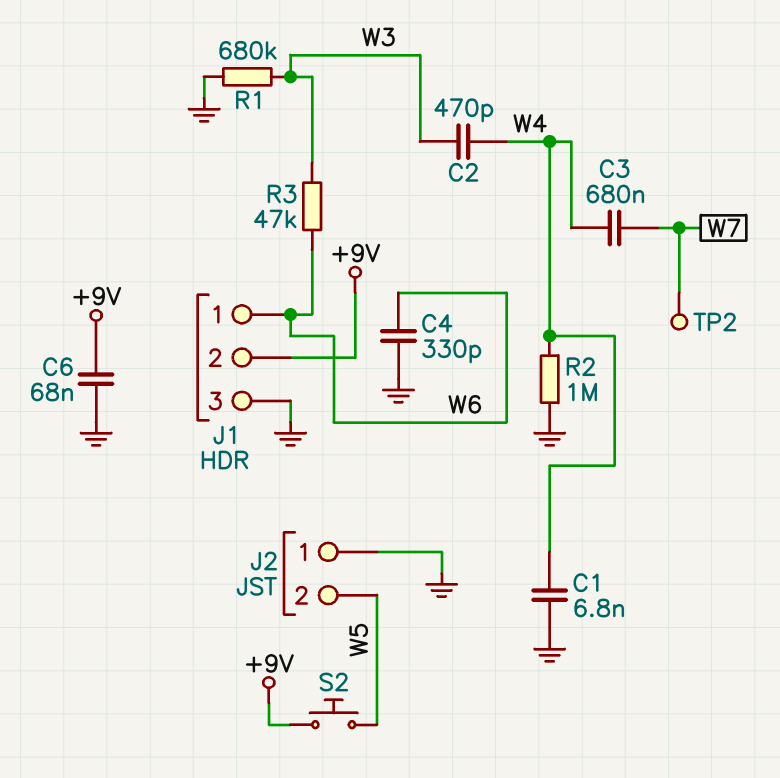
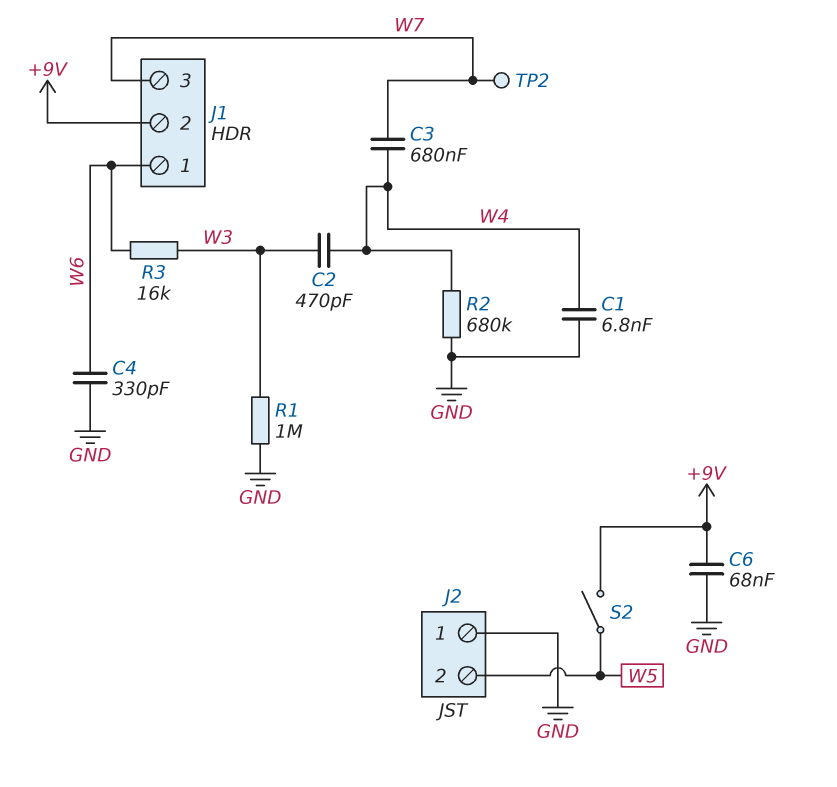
J1 pin 3: GND -> W7
R1: 680k (GND, W3) -> 1M (GND, W3)
R2: 1M (GND, W4) -> 680k (GND, W4)
R3: 47k (W3, W6) -> 16k (W3, W6)
S2: button (+9V, W5) -> switch (+9V, W5)

